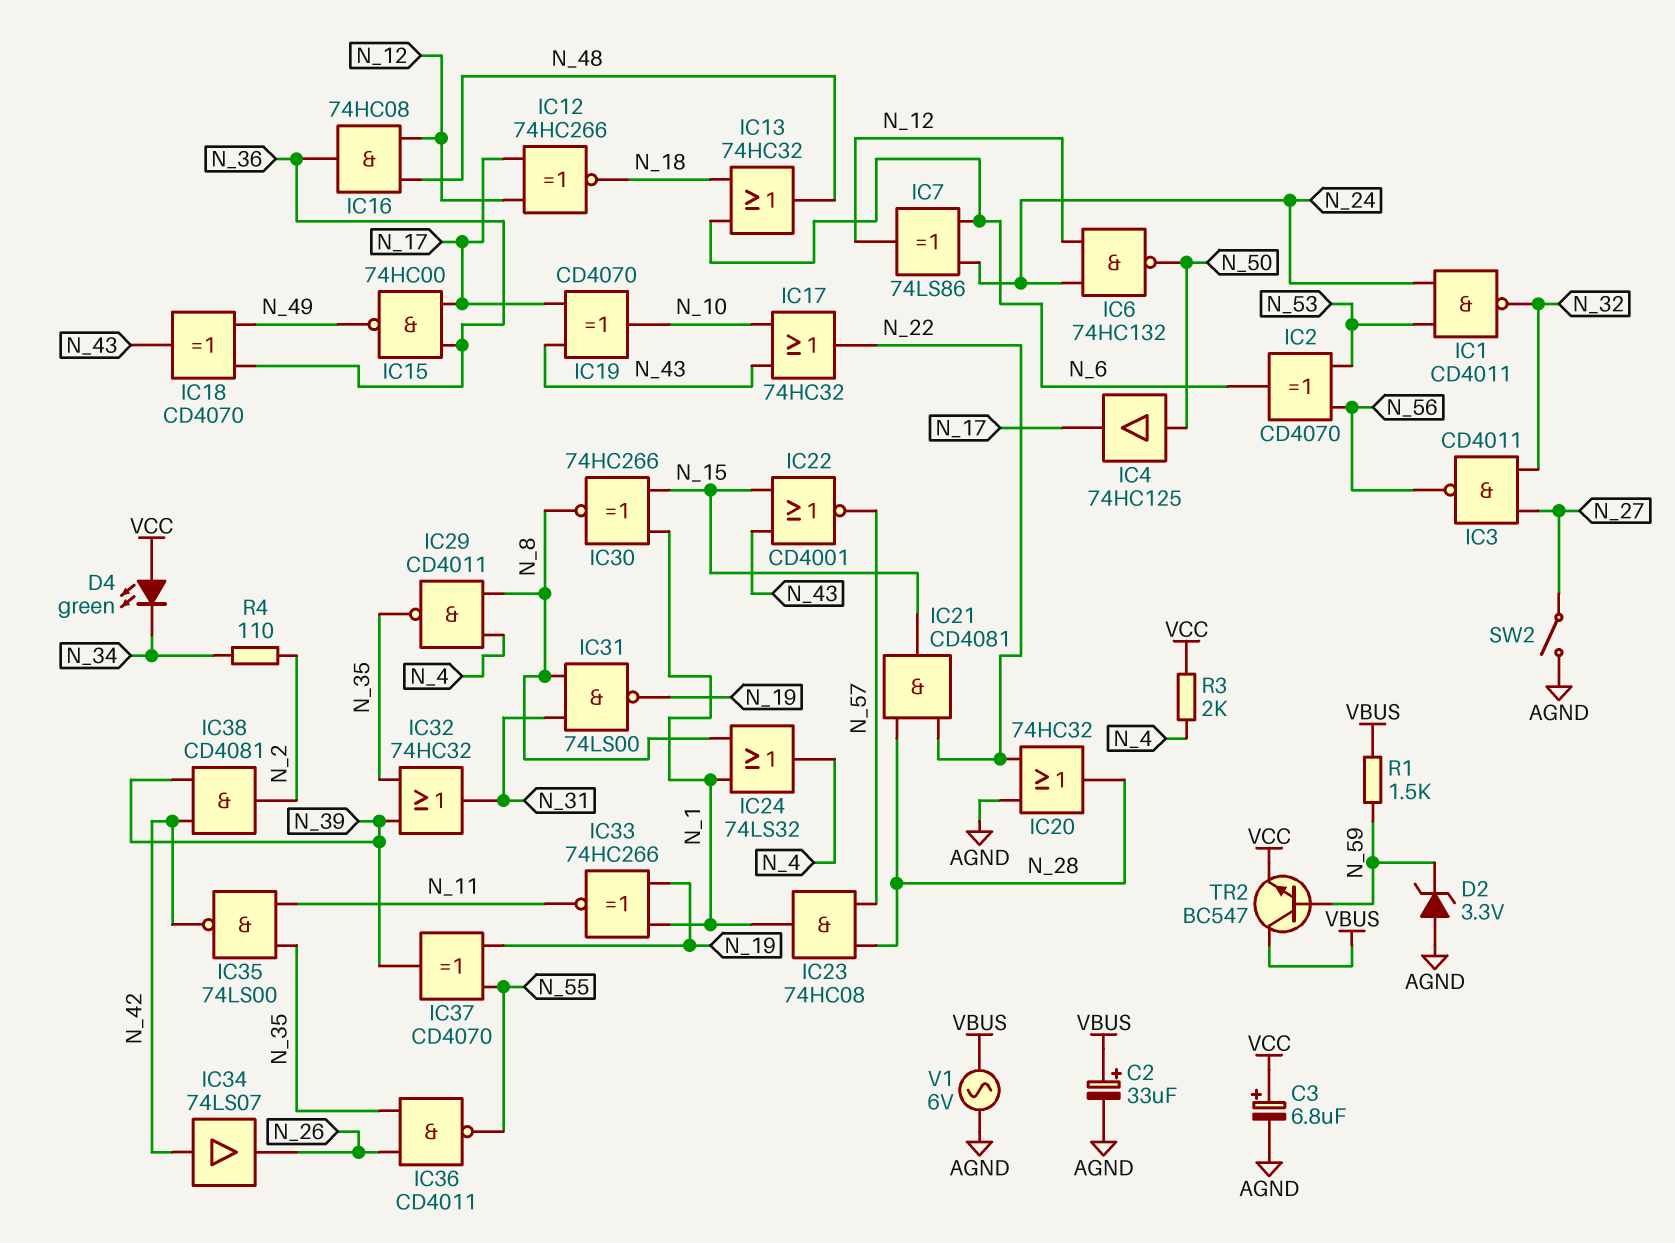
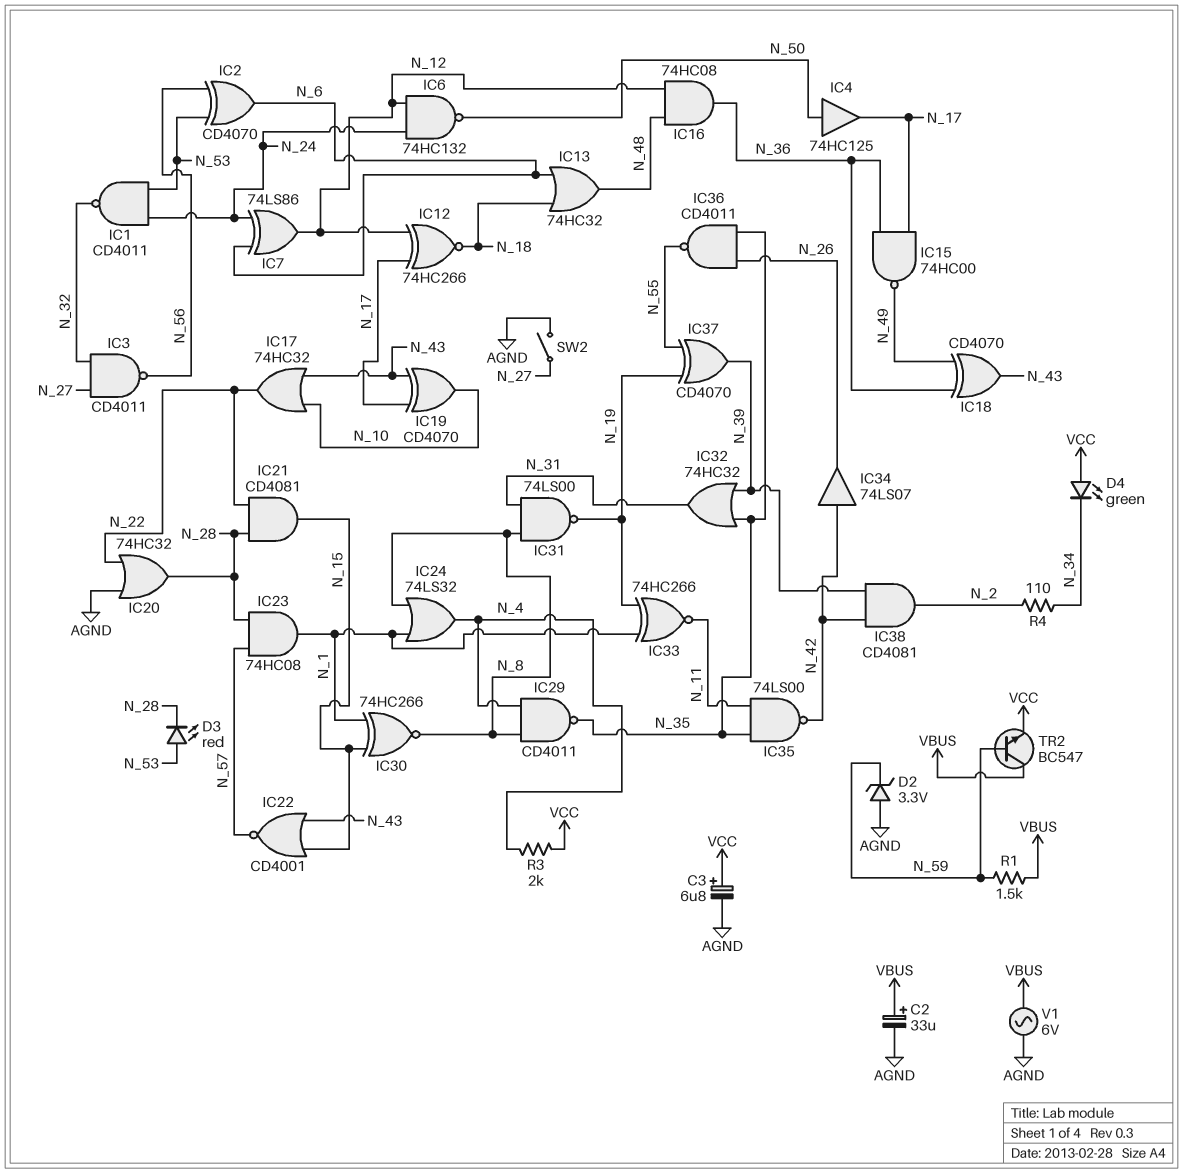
D3: none -> LED red (A N_53, K N_28)

